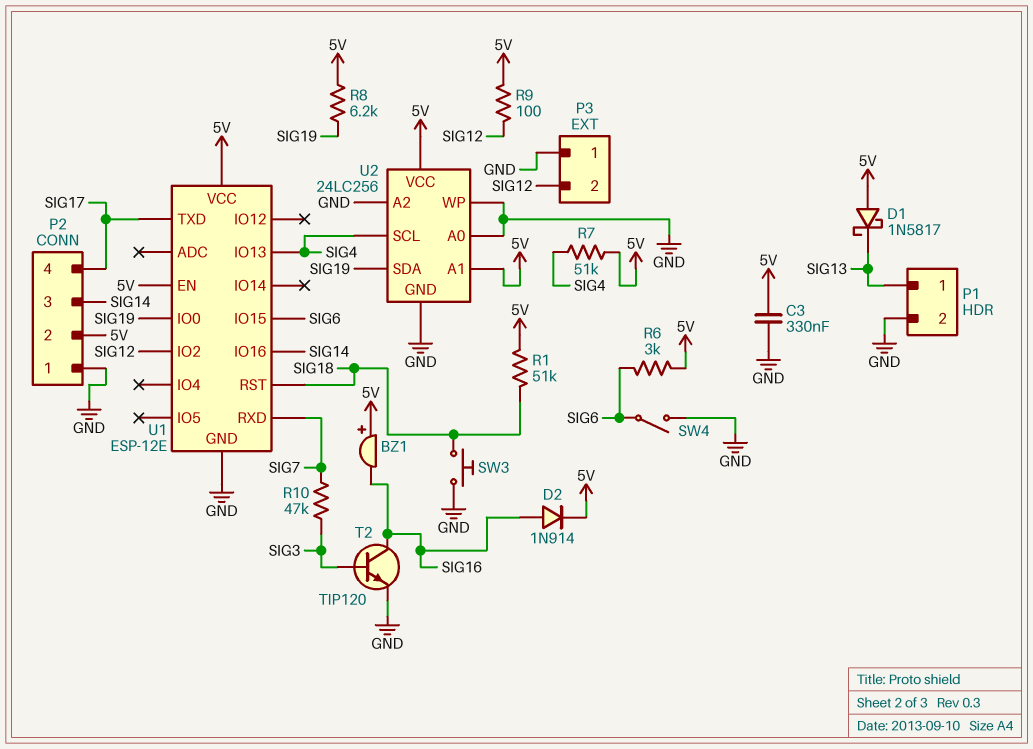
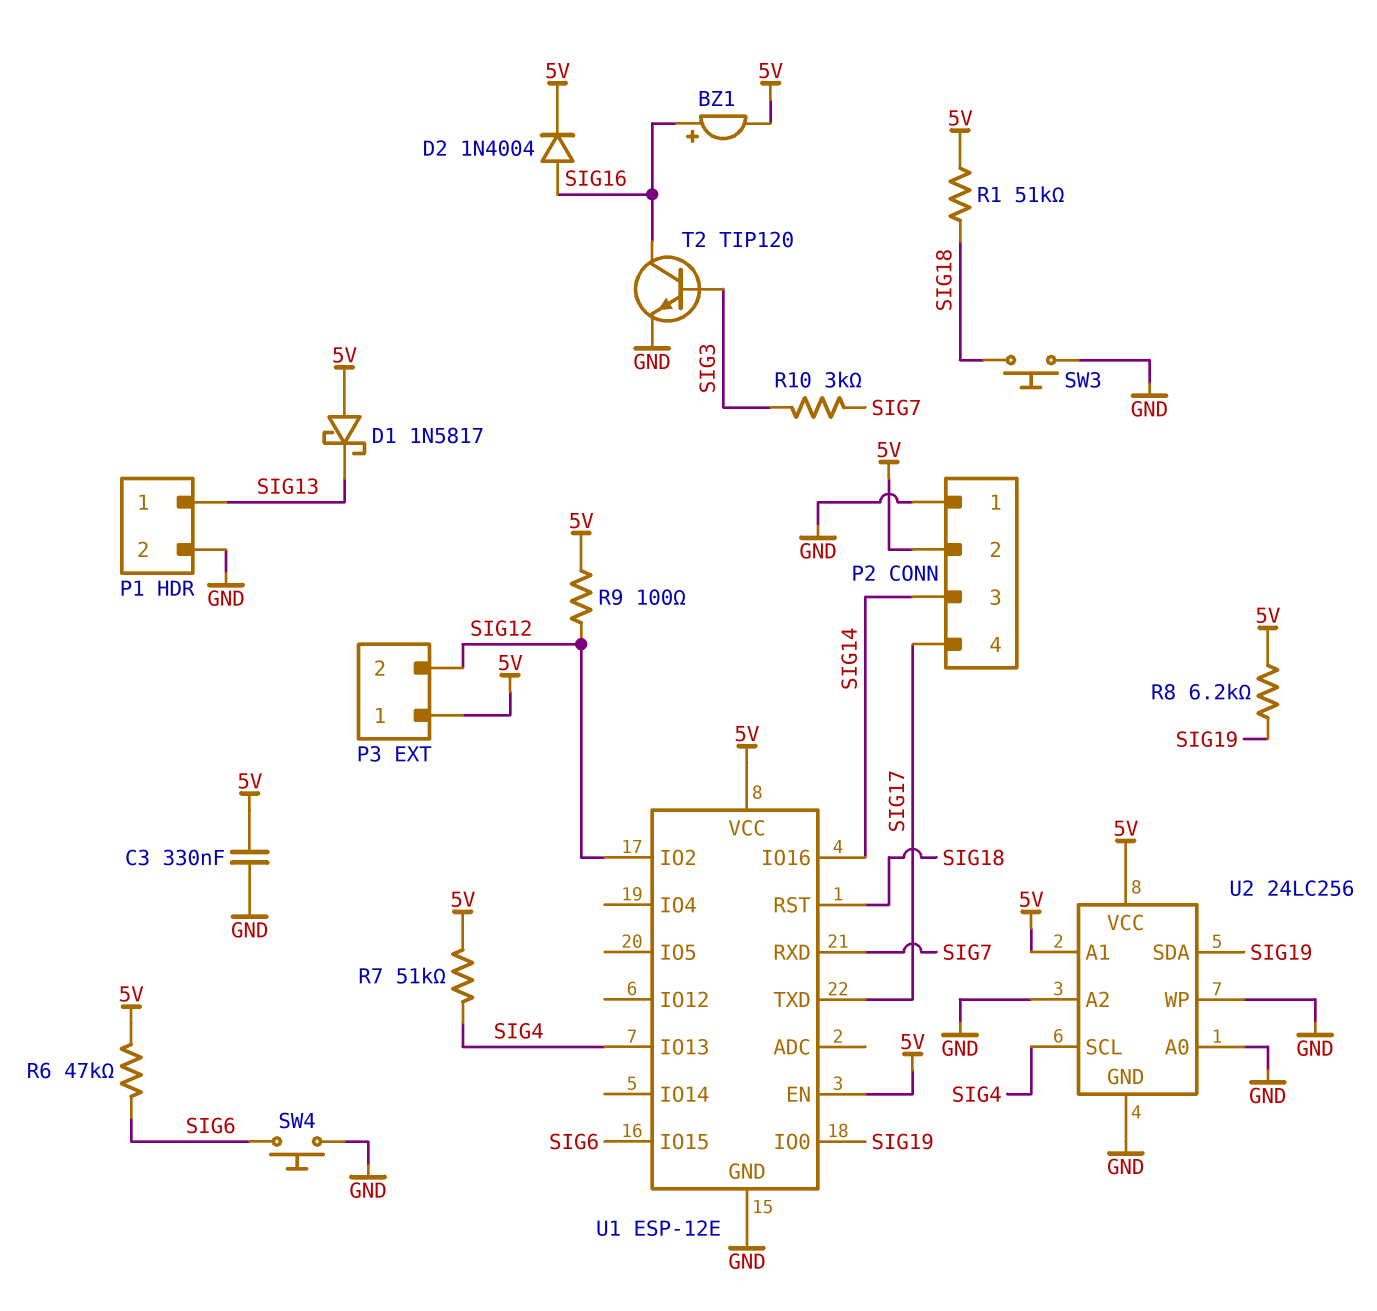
BZ1: buzzer (plus 5V, minus SIG16) -> buzzer (plus SIG16, minus 5V)
D2: diode 1N914 (A SIG16, K 5V) -> diode 1N4004 (A SIG16, K 5V)
P3 pin 1: GND -> 5V
R6: 3k (5V, SIG6) -> 47k (5V, SIG6)
R10: 47k (SIG3, SIG7) -> 3k (SIG3, SIG7)
SW4: switch (GND, SIG6) -> button (GND, SIG6)

